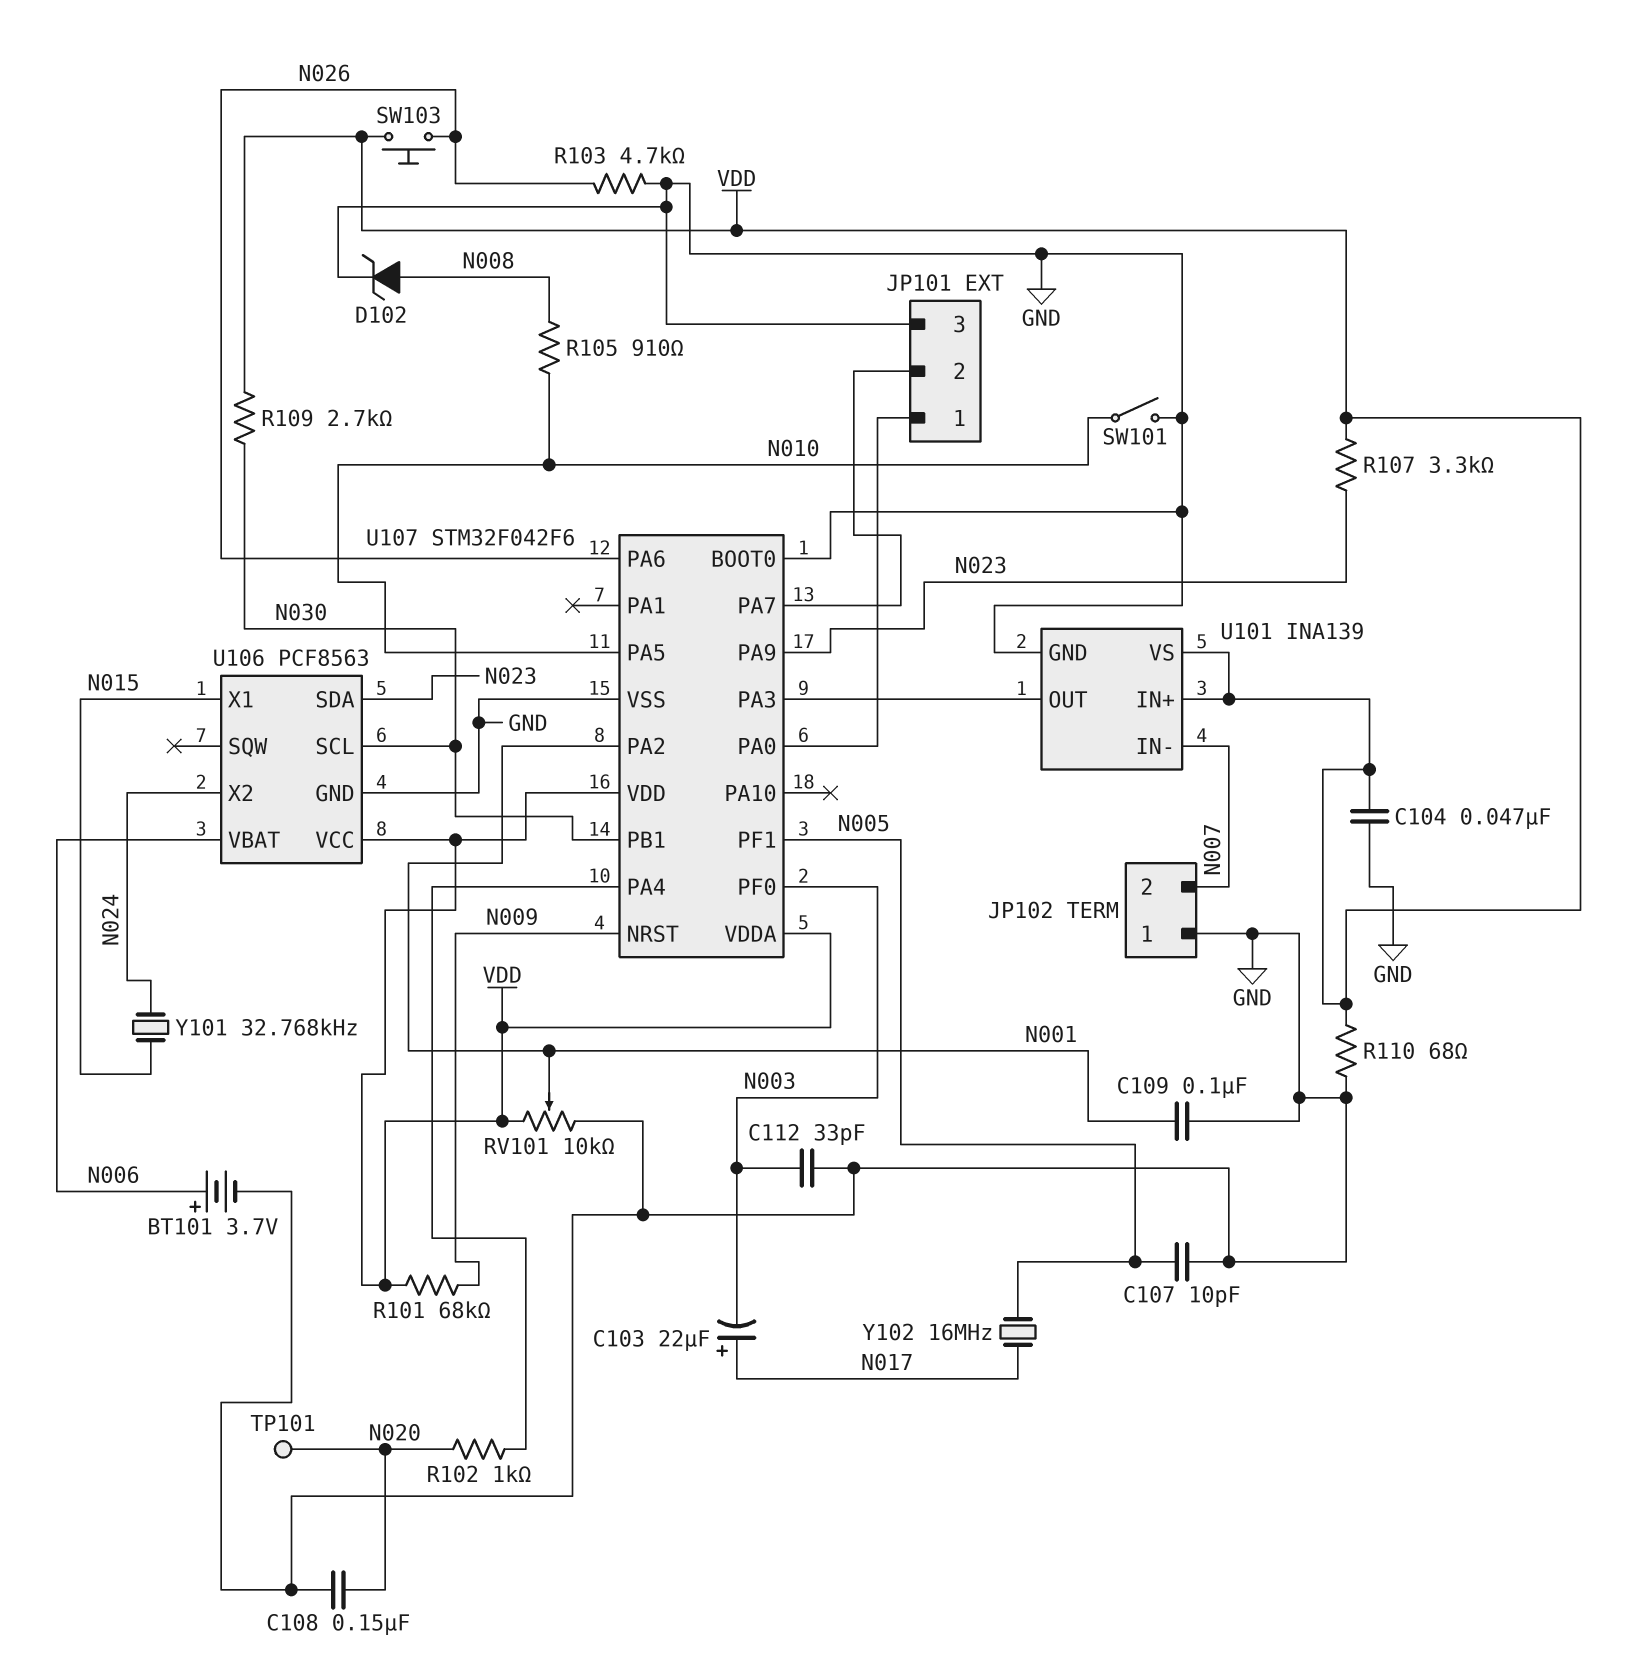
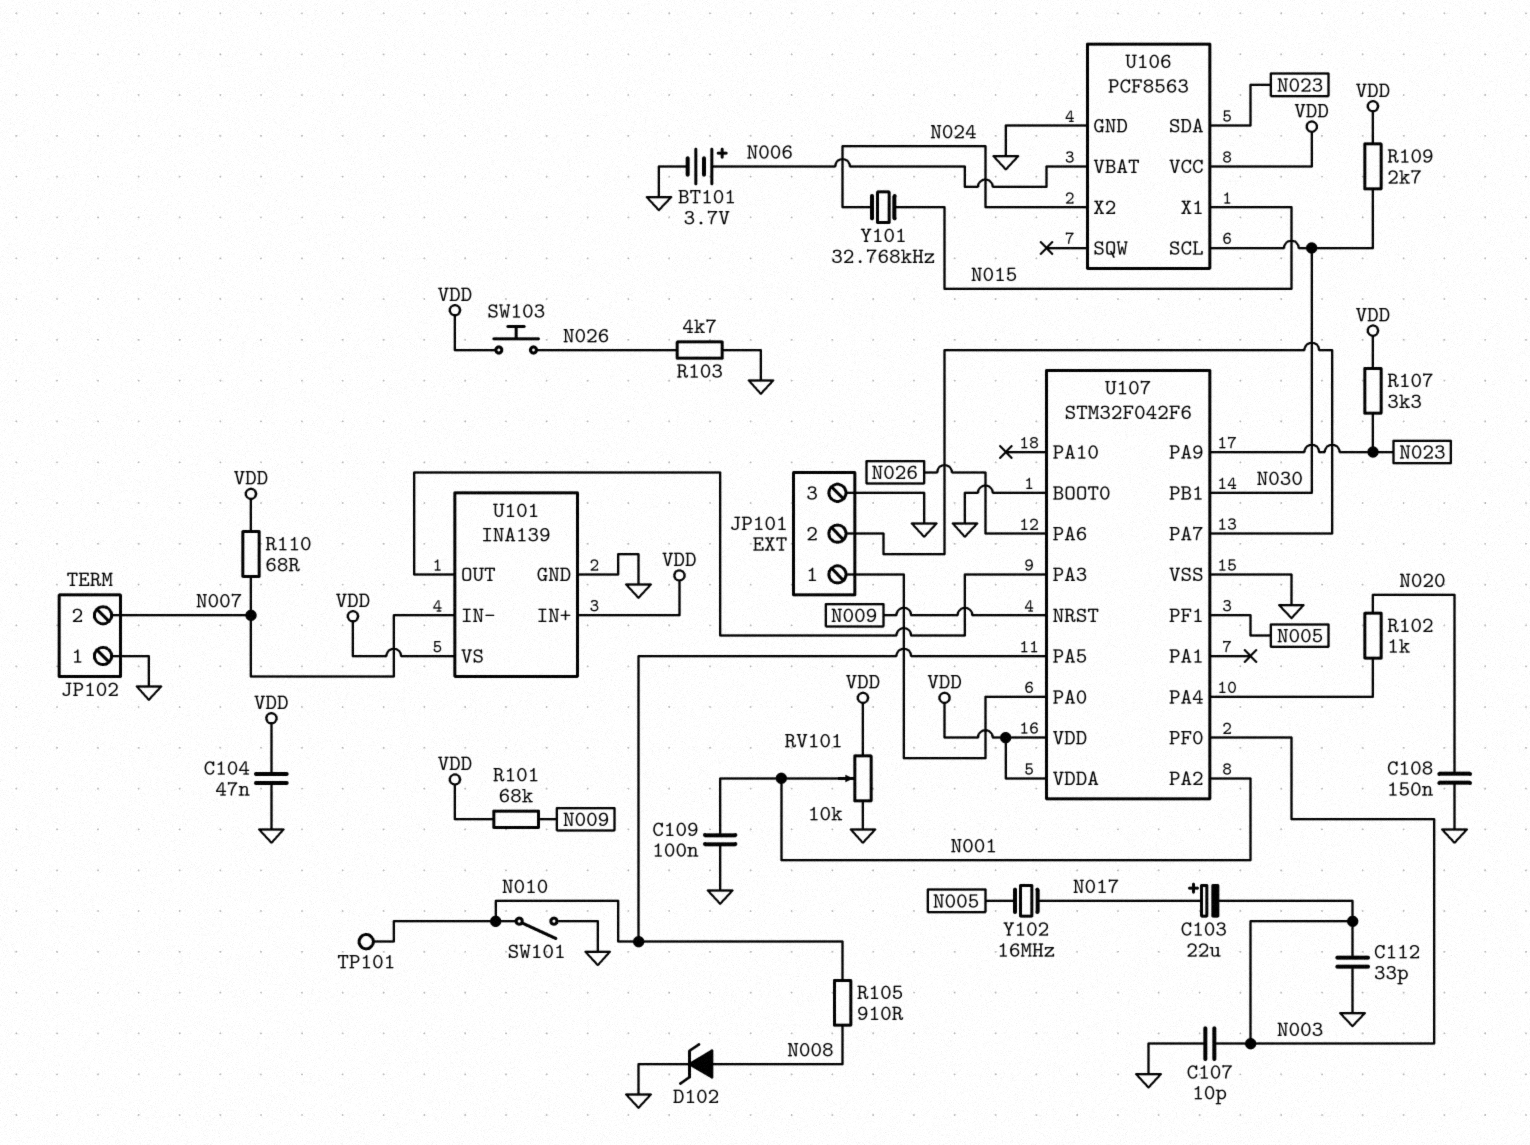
C107: 10pF (GND, N005) -> 10pF (GND, N003)
R110: 68 (GND, VDD) -> 68 (N007, VDD)
TP101: test point (N020) -> test point (N010)

